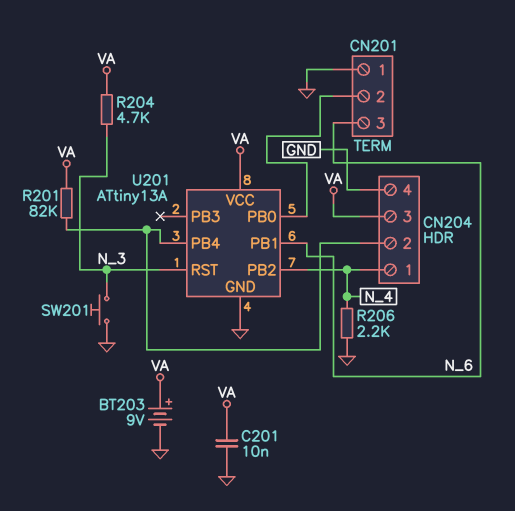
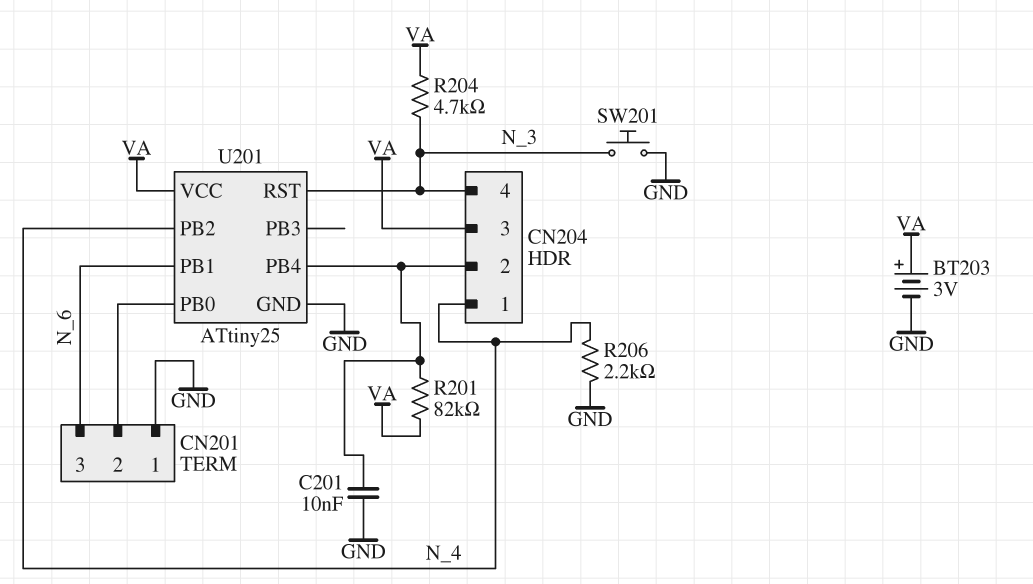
BT203: 9V (plus VA, minus GND) -> 3V (plus VA, minus GND)
C201: 10nF (GND, VA) -> 10nF (CN204/2, GND)
CN204 pin 4: GND -> N_3
U201: ATtiny13A -> ATtiny25

